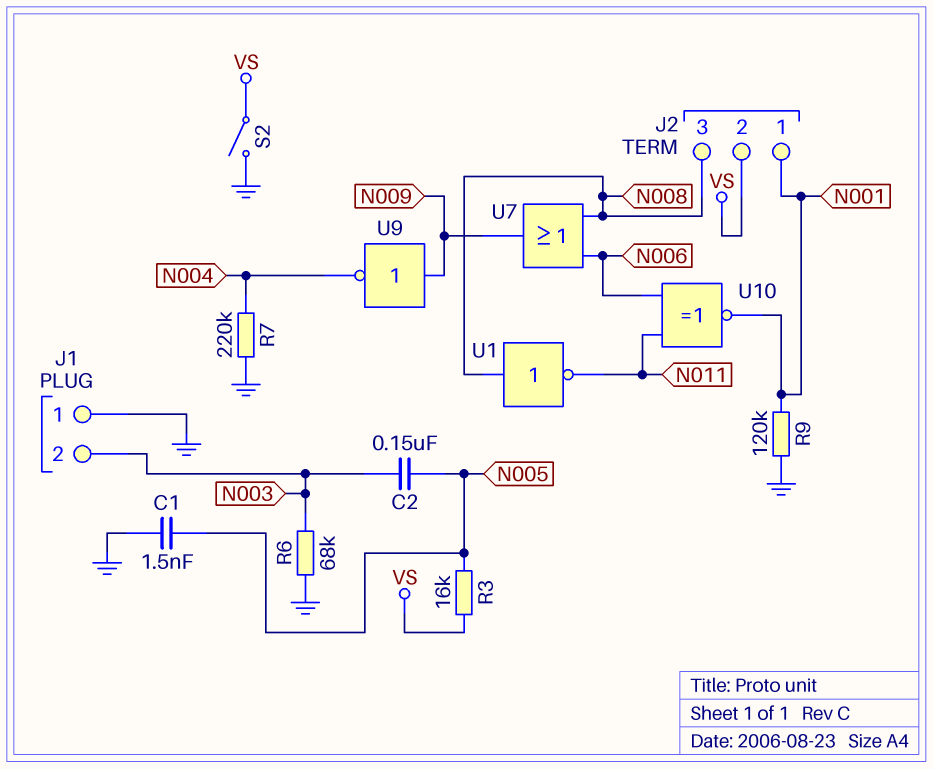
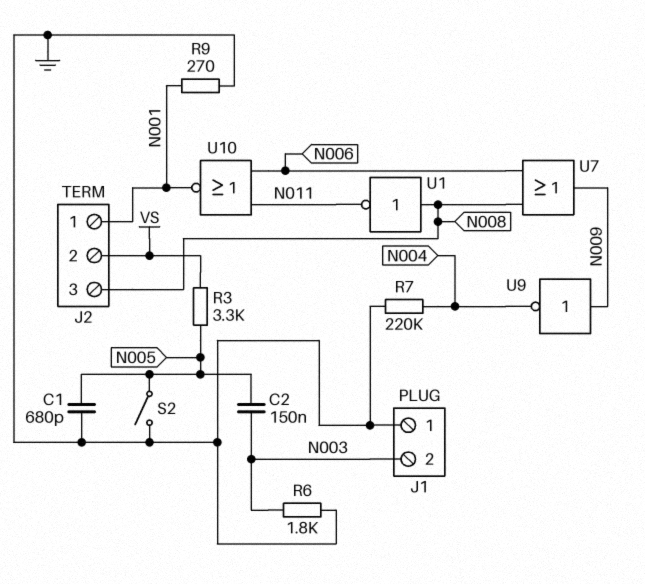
C1: 1.5nF (GND, N005) -> 680pF (GND, N005)
R3: 16k (N005, VS) -> 3.3k (N005, VS)
R6: 68k (GND, N003) -> 1.8k (GND, N003)
R9: 120k (GND, N001) -> 270 (GND, N001)
S2: switch (GND, VS) -> switch (GND, N005)
U10: XNOR (in N006, in N011, out N001) -> NOR (in N006, in N011, out N001)

